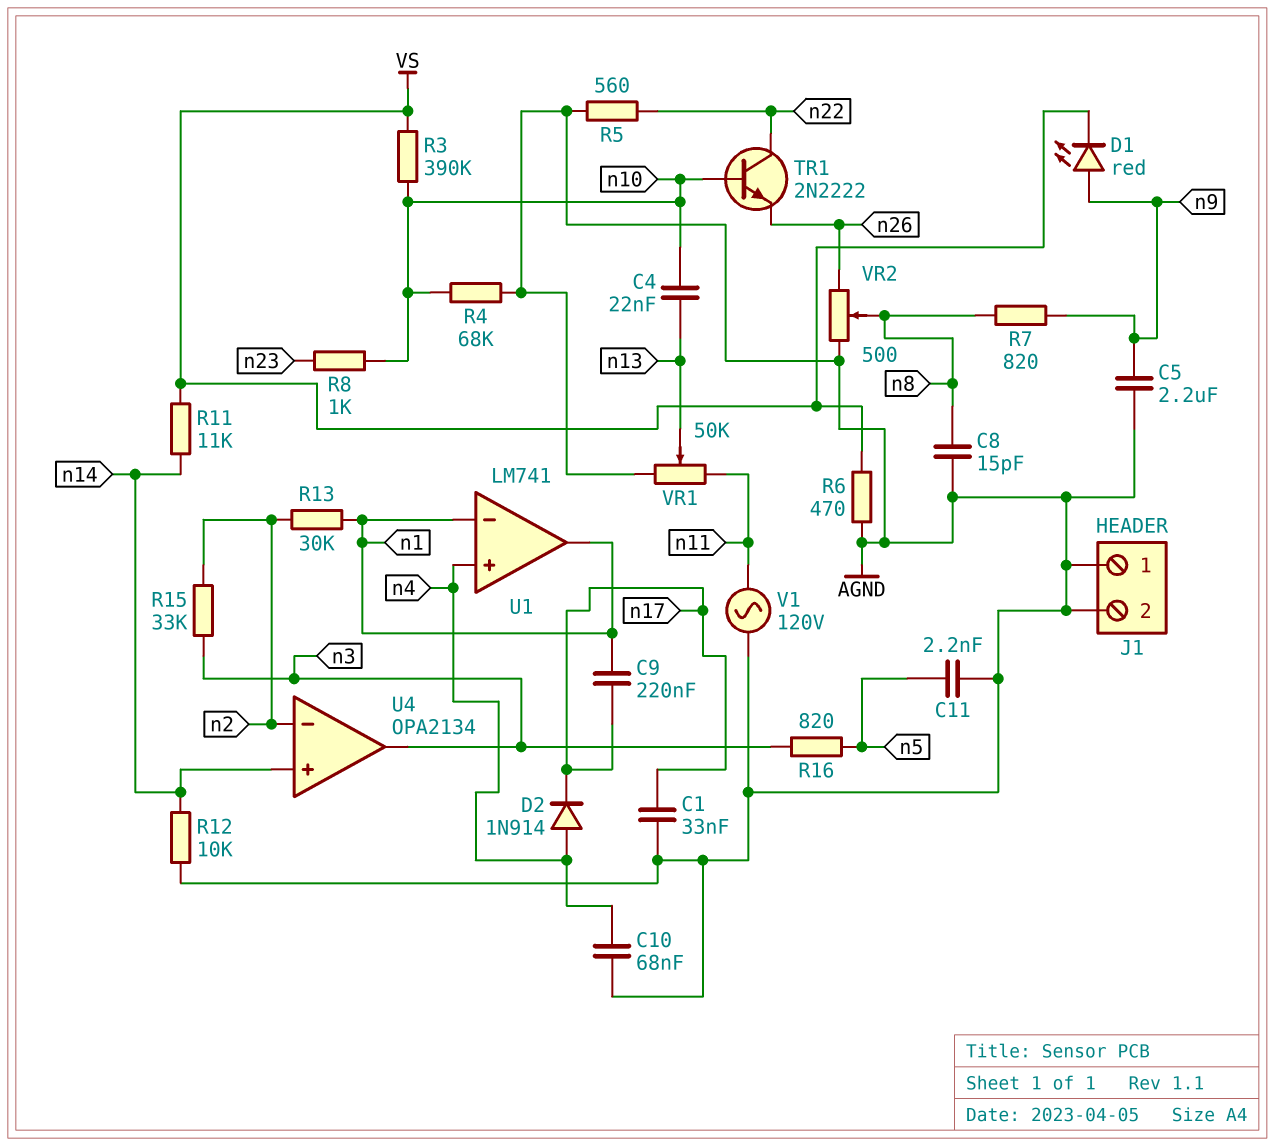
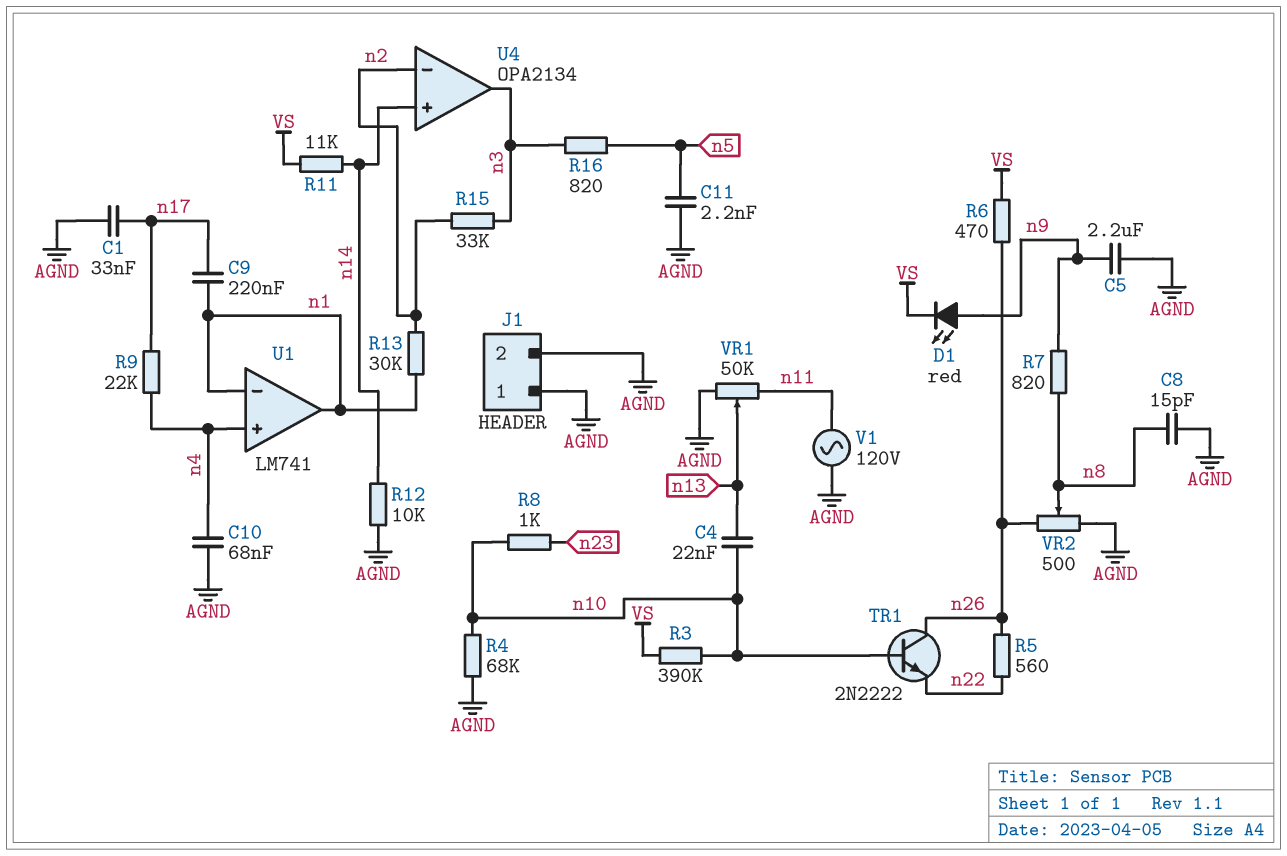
D2: diode 1N914 (A n4, K n17) -> none
R5: 560 (AGND, n22) -> 560 (n22, n26)
R6: 470 (AGND, VS) -> 470 (VS, n26)
R9: none -> 22k (n4, n17)
TR1: NPN 2N2222 (B n10, C n22, E n26) -> NPN 2N2222 (B n10, C n26, E n22)

